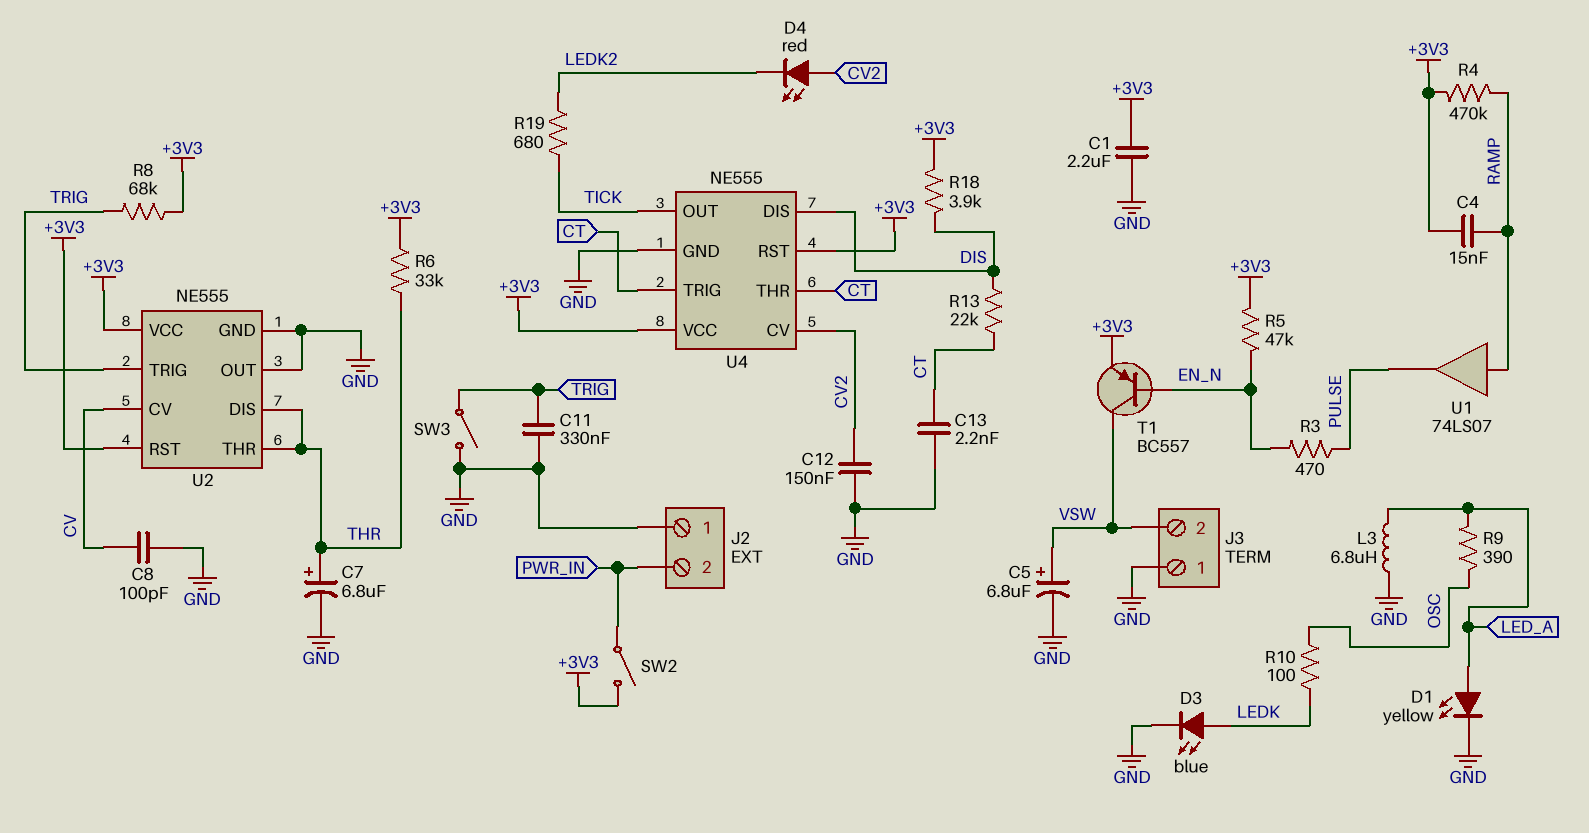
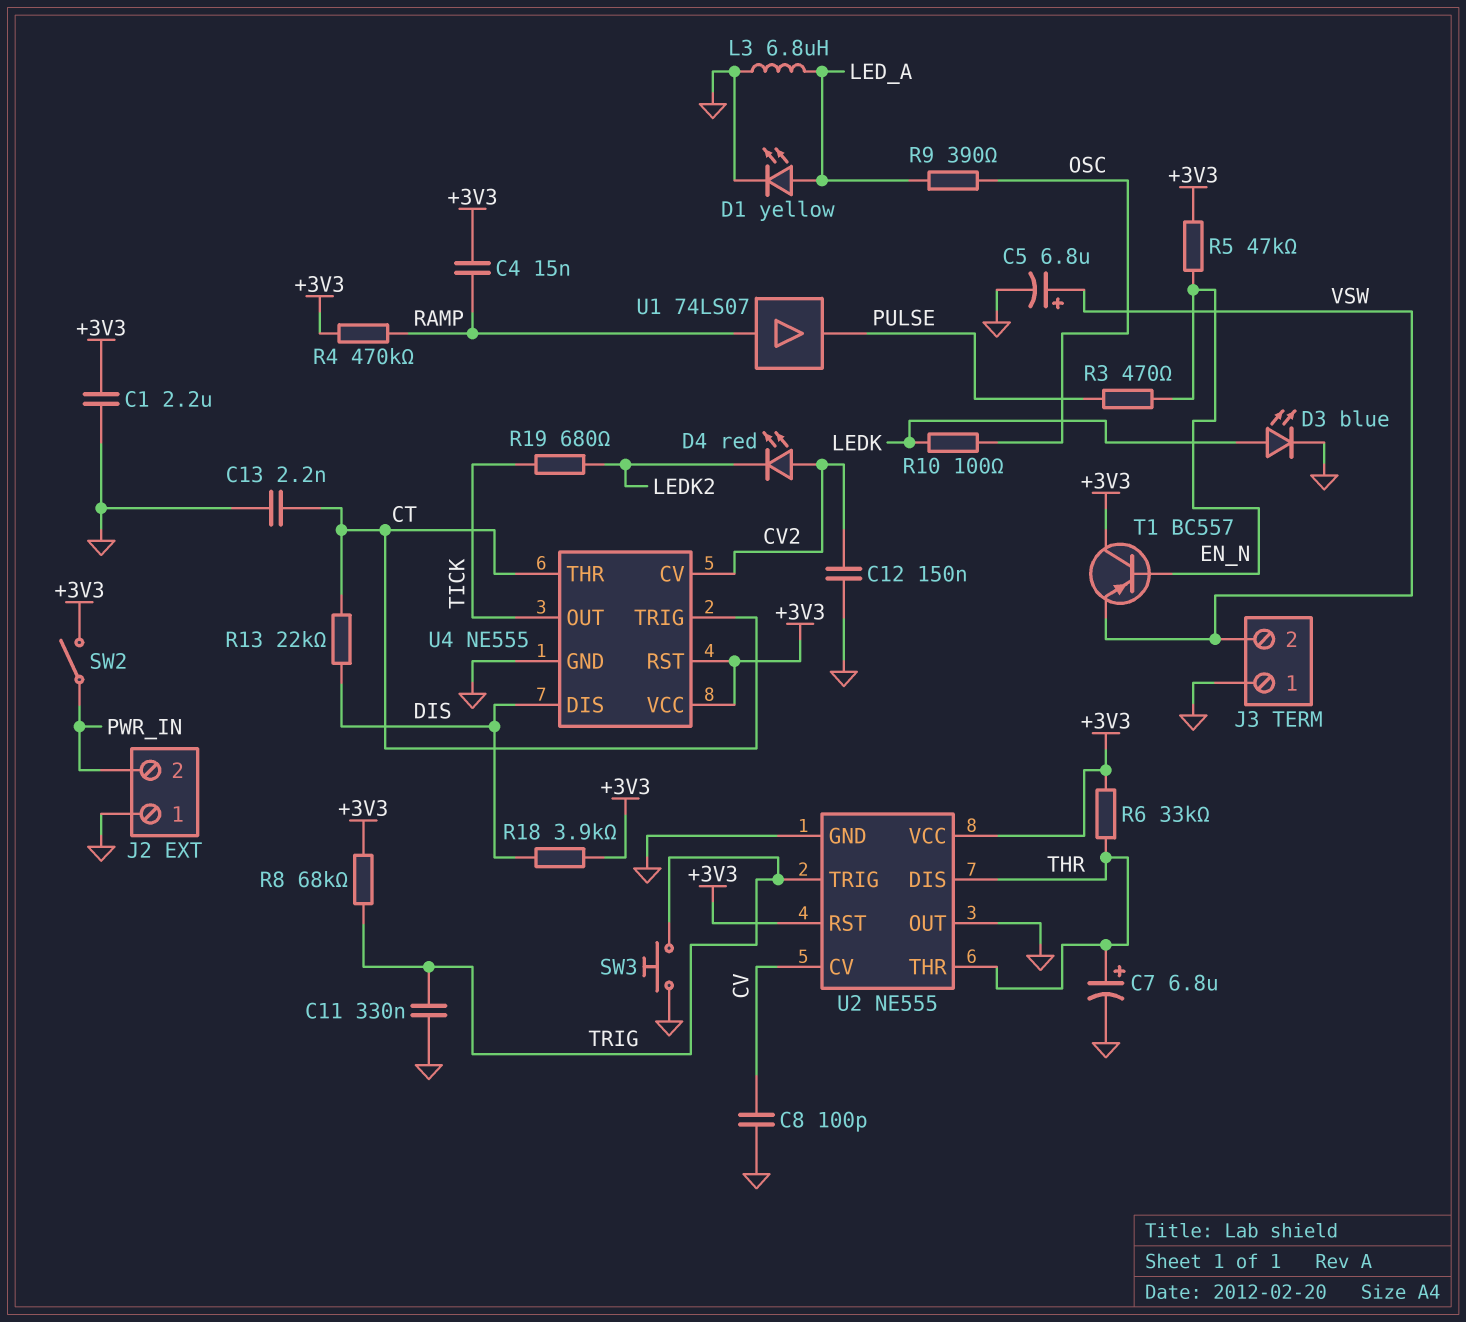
SW3: switch (GND, TRIG) -> button (GND, TRIG)
T1: PNP BC557 (B EN_N, C VSW, E +3V3) -> PNP BC557 (B EN_N, C +3V3, E VSW)

